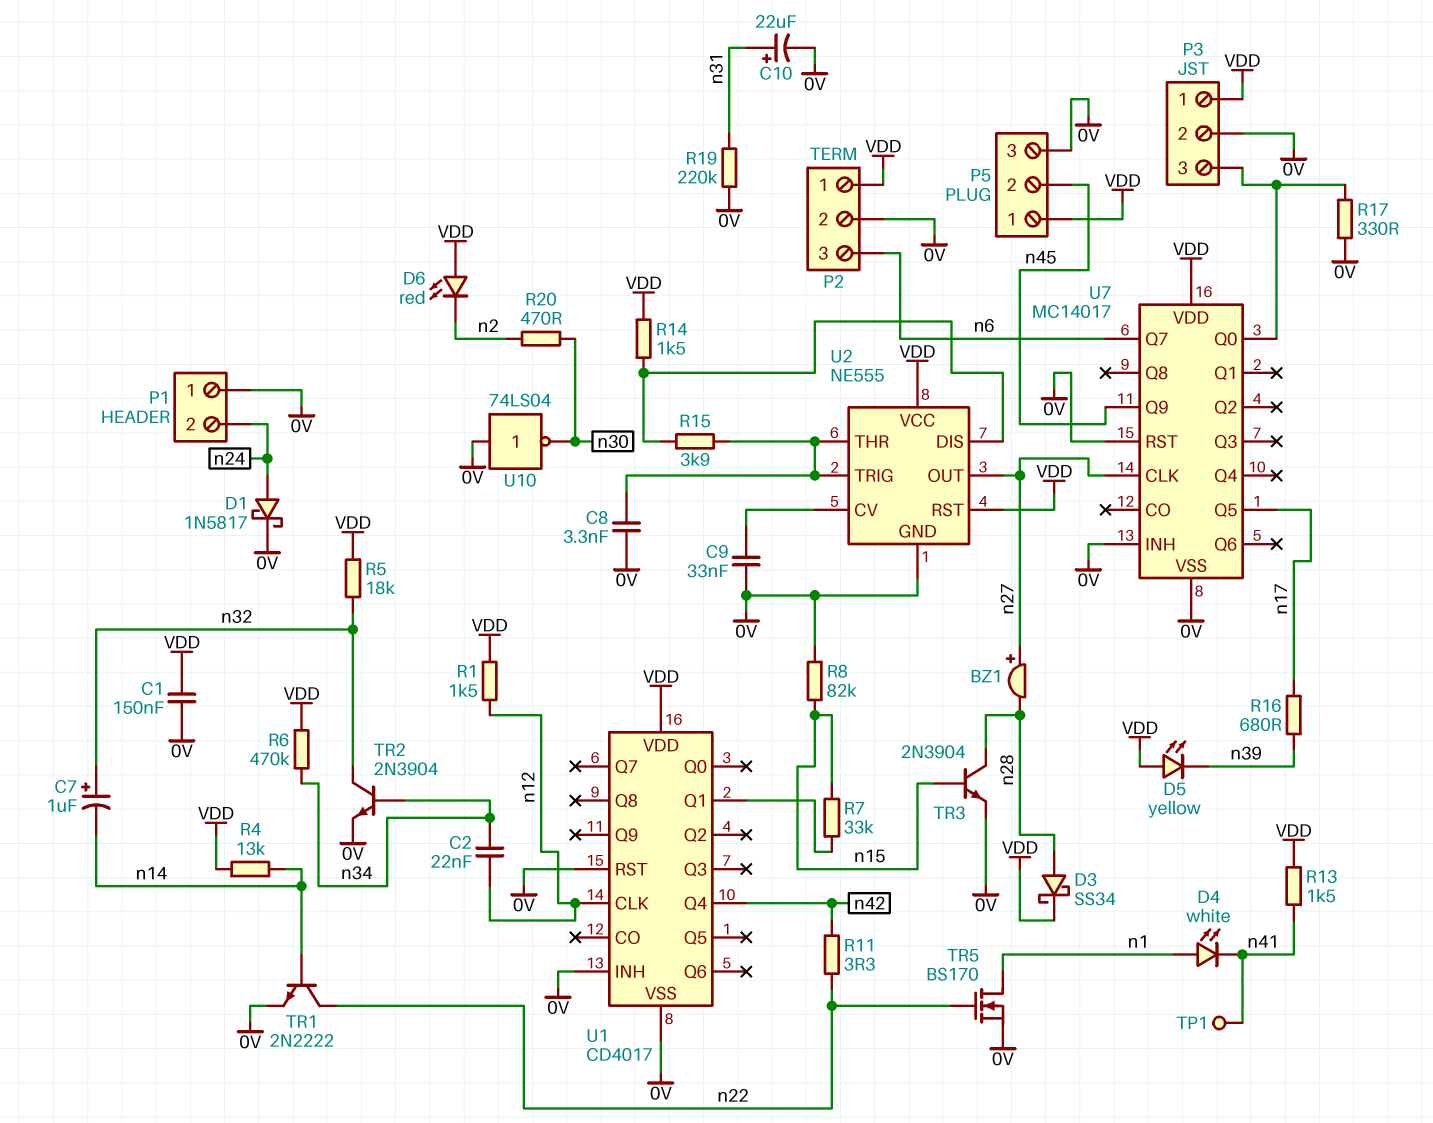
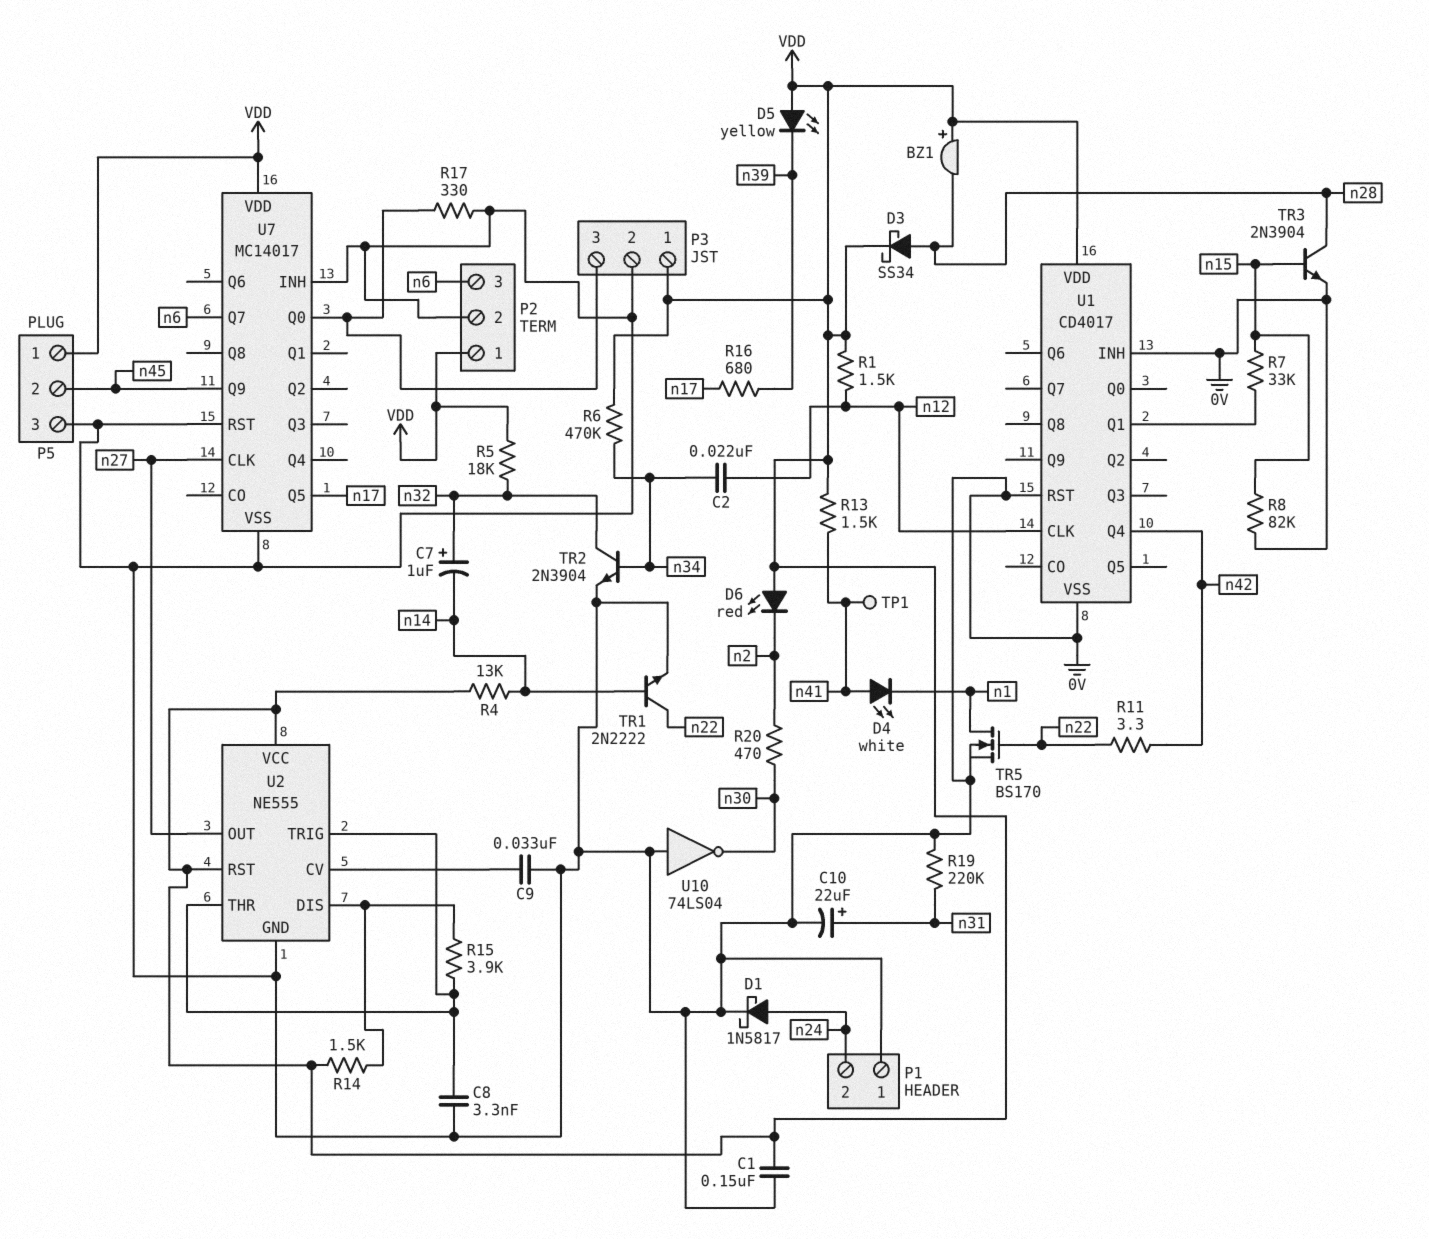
BZ1: buzzer (plus n27, minus n28) -> buzzer (plus VDD, minus n28)
D4: LED white (A n1, K n41) -> LED white (A n41, K n1)

